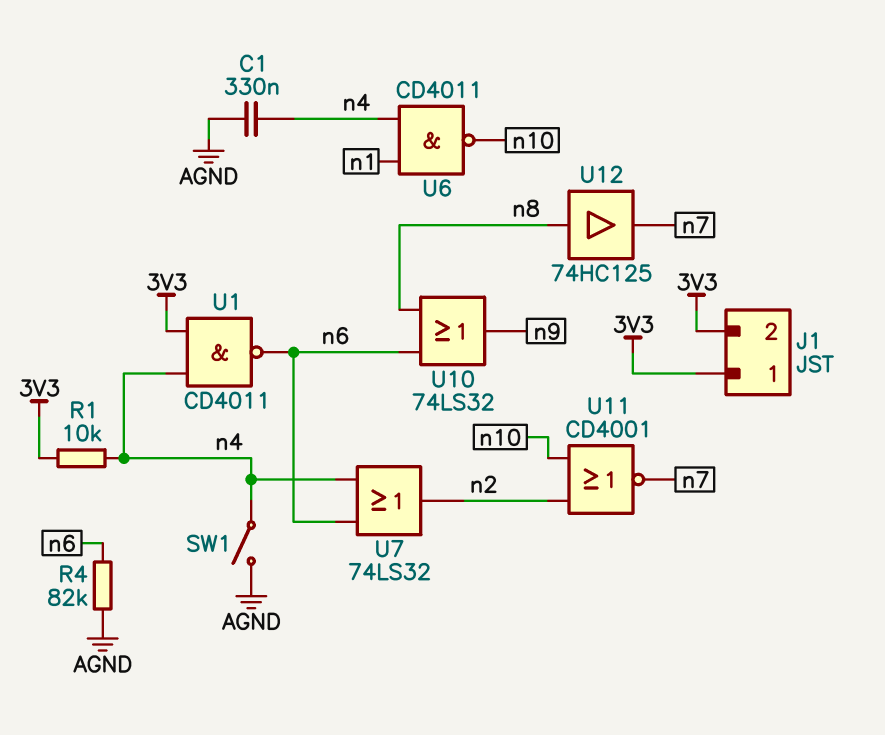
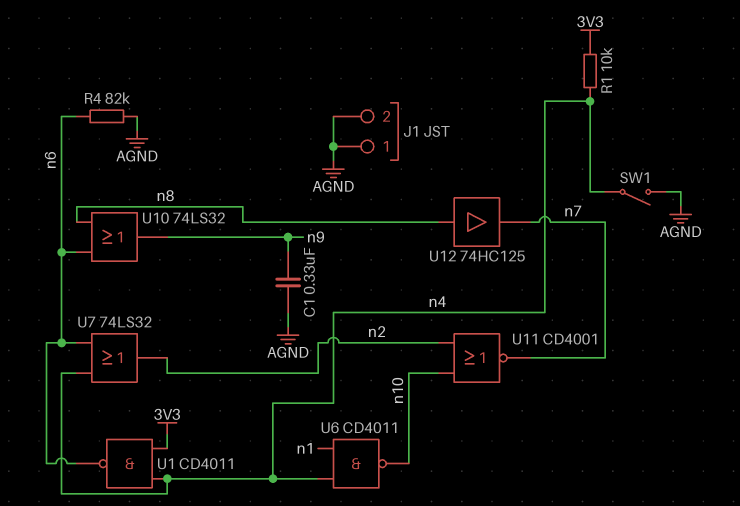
C1: 330nF (AGND, n4) -> 330nF (AGND, n9)
J1 pin 1: 3V3 -> AGND
J1 pin 2: 3V3 -> AGND

